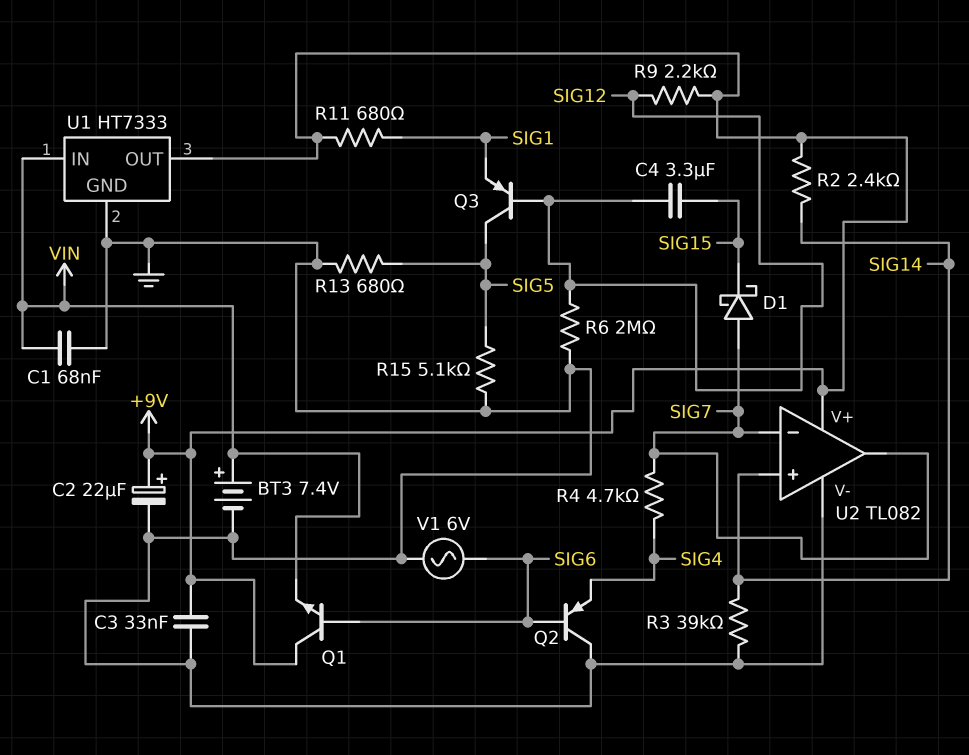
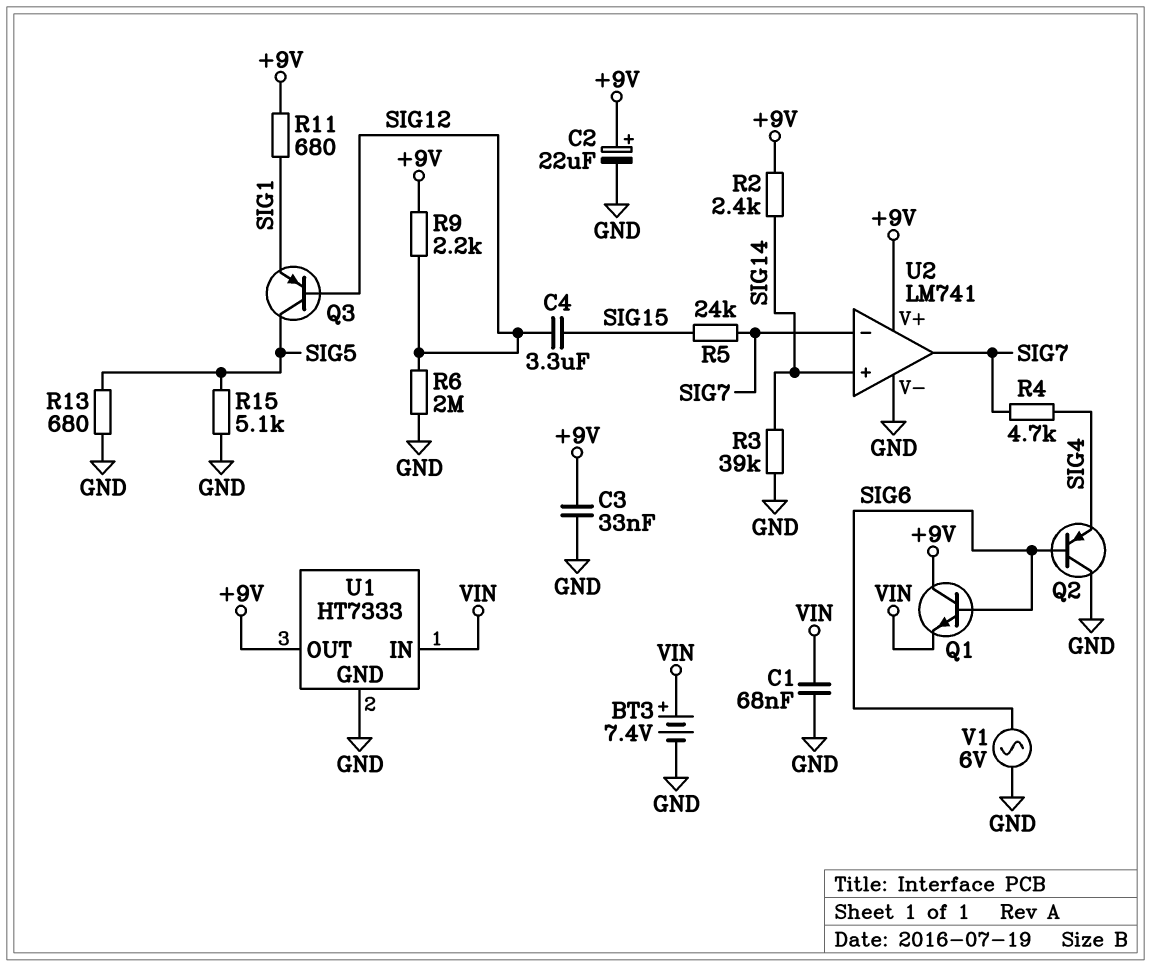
D1: schottky (A SIG7, K SIG15) -> none
R5: none -> 24k (SIG7, SIG15)
U2: TL082 -> LM741

